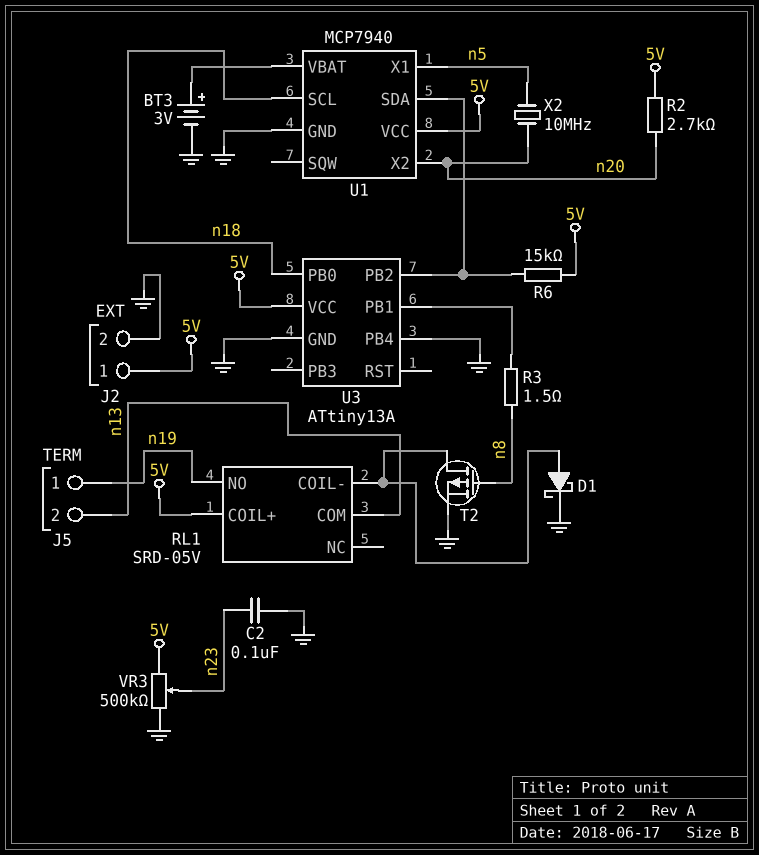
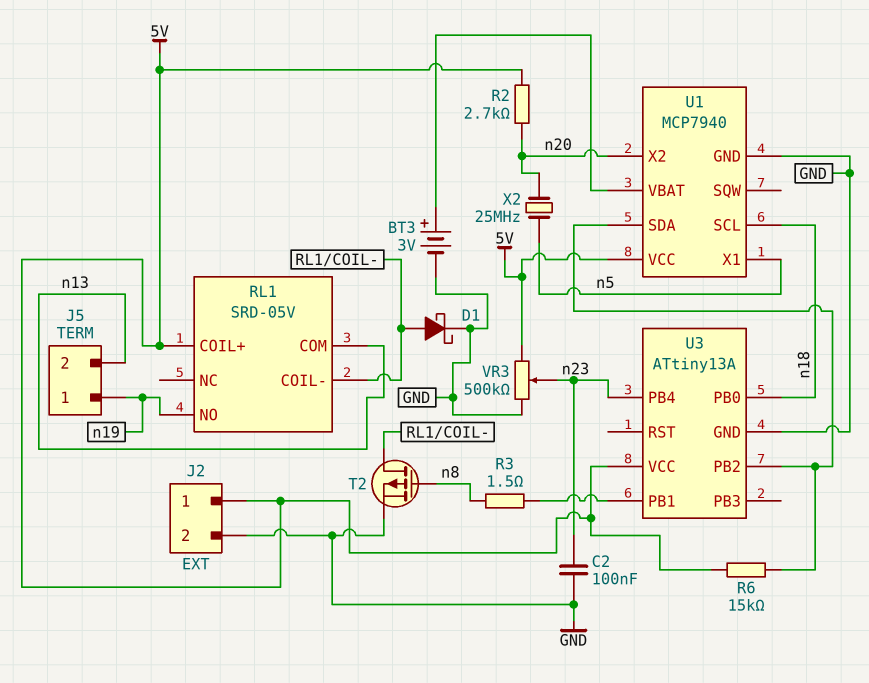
U3 pin PB4: GND -> n23
X2: 10MHz (n5, n20) -> 25MHz (n5, n20)

